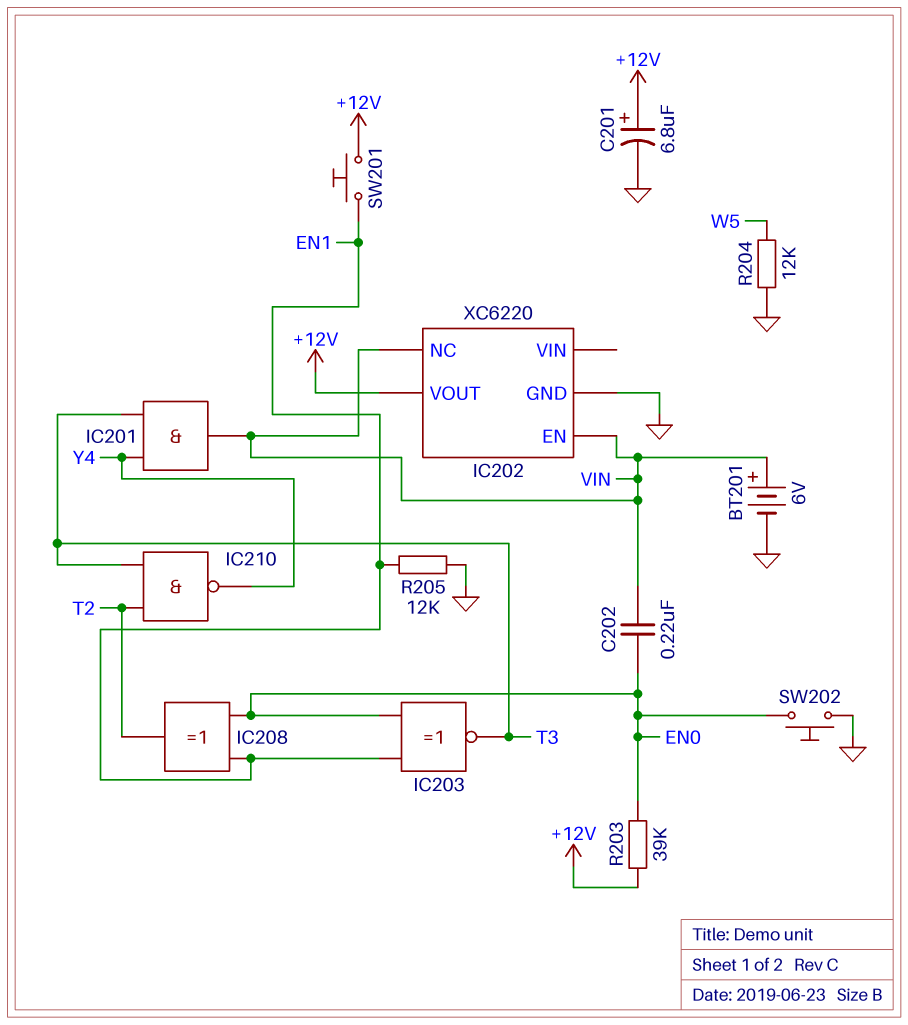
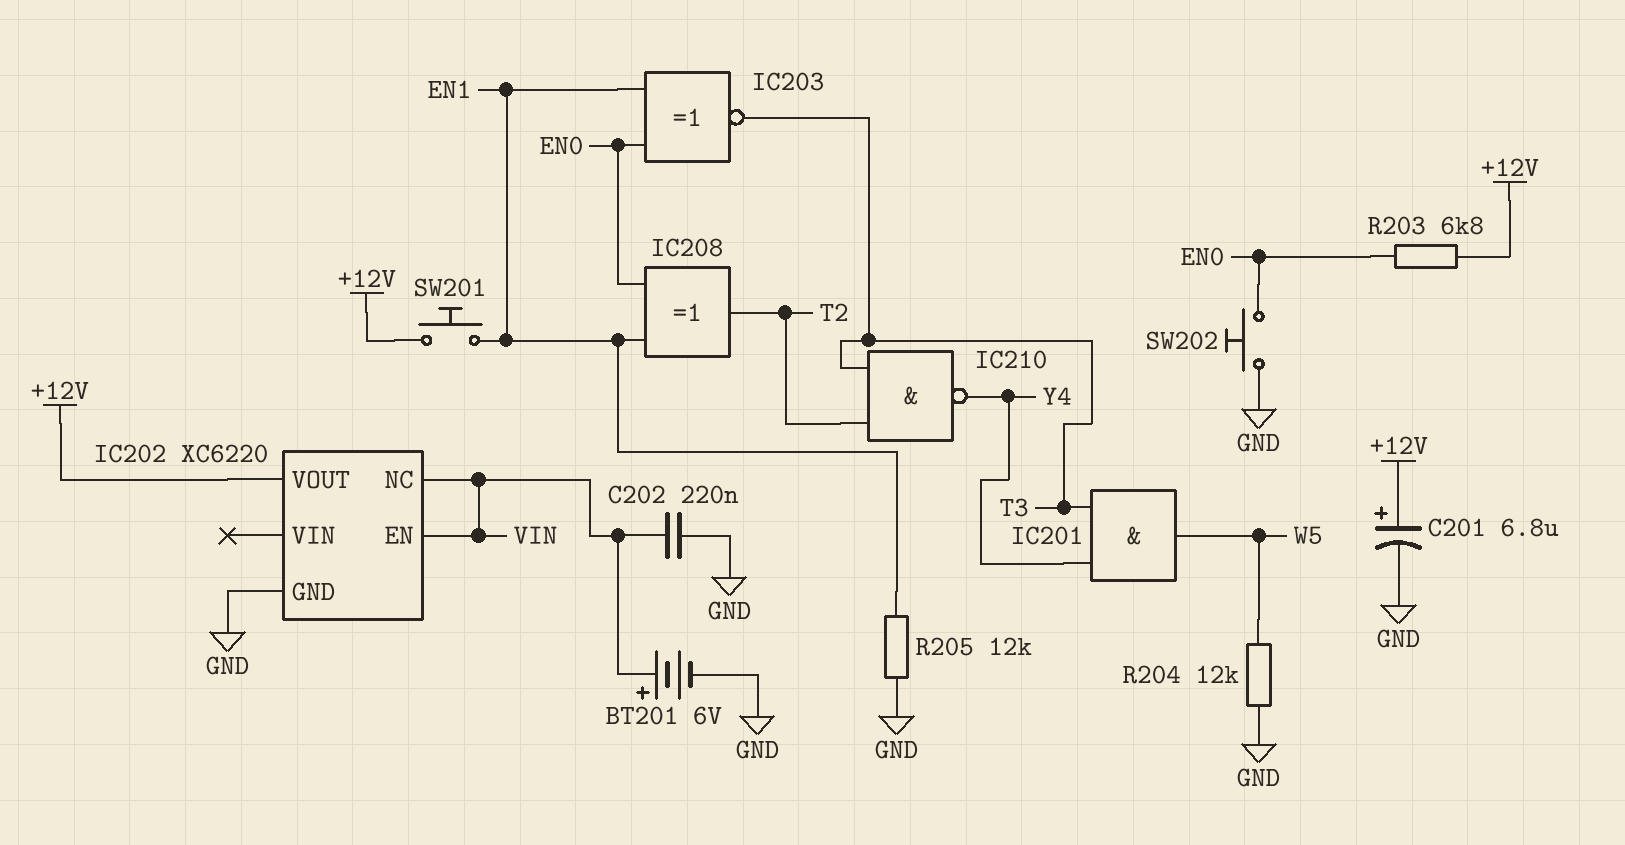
C202: 220nF (EN0, VIN) -> 220nF (GND, VIN)
IC201: AND (in T3, in Y4, out VIN) -> AND (in T3, in Y4, out W5)
R203: 39k (+12V, EN0) -> 6.8k (+12V, EN0)

